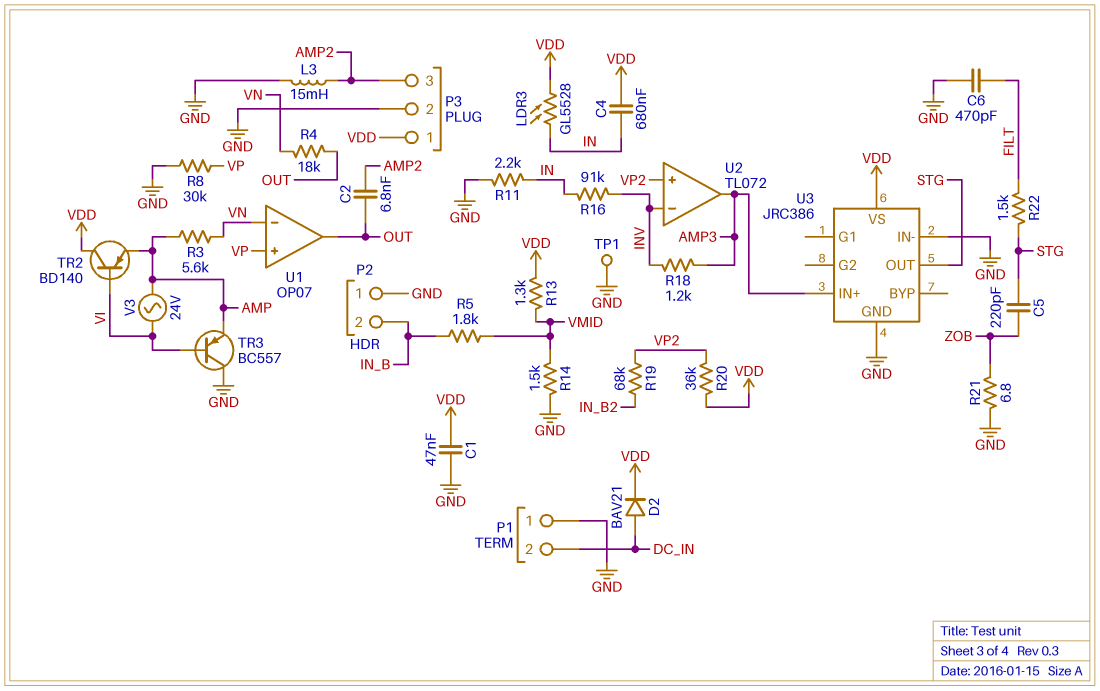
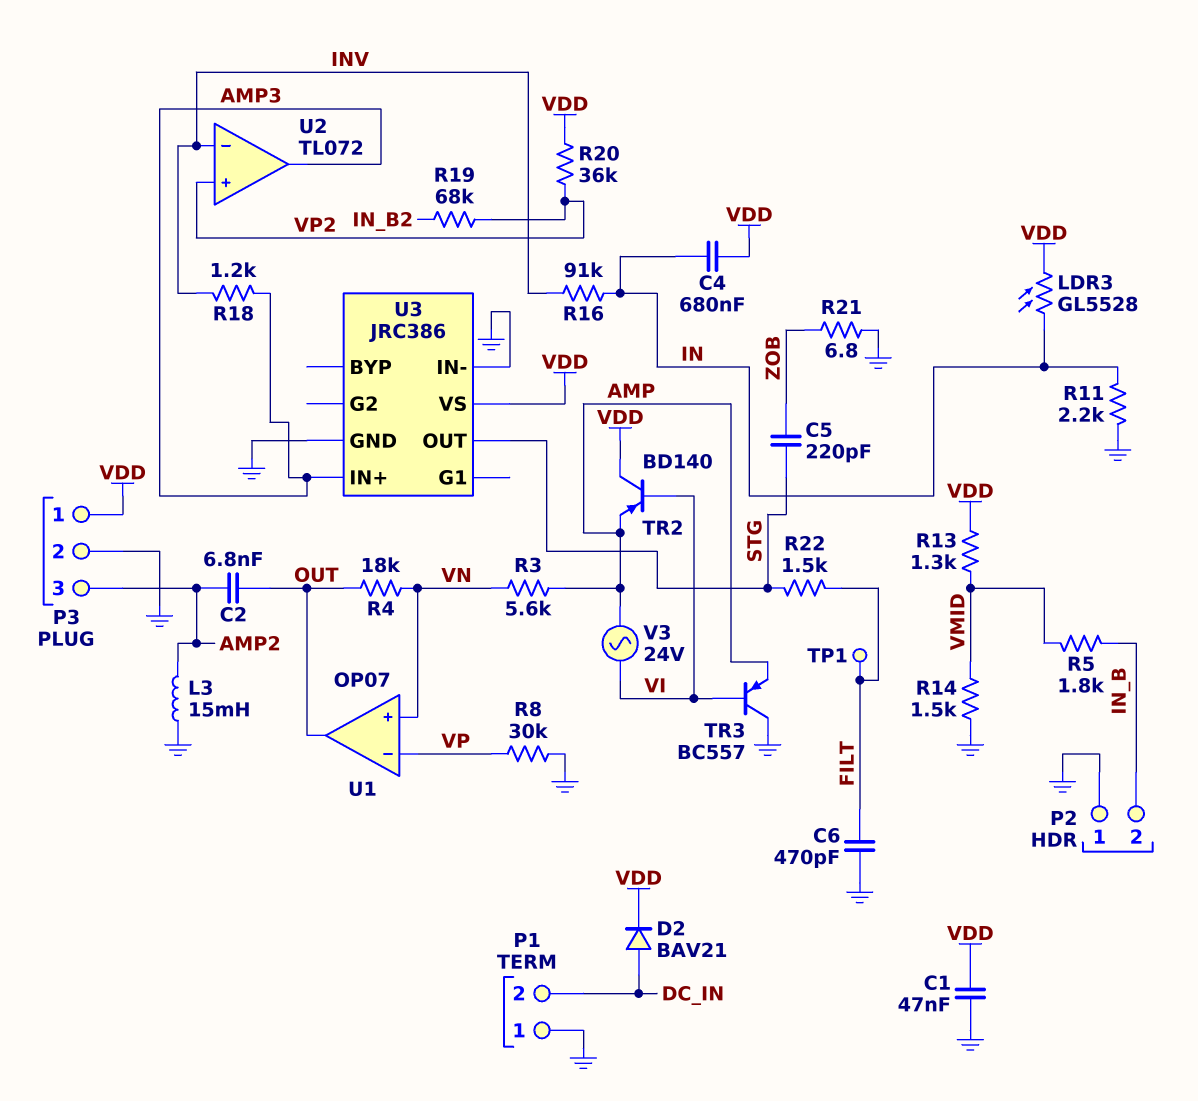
TP1: test point (GND) -> test point (FILT)
U1 pin in+: VP -> VN
U1 pin in-: VN -> VP

